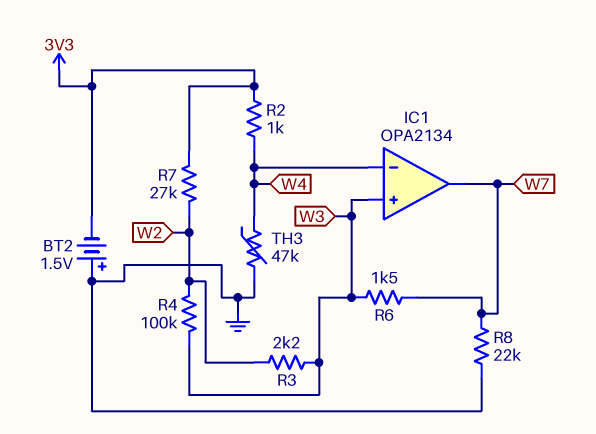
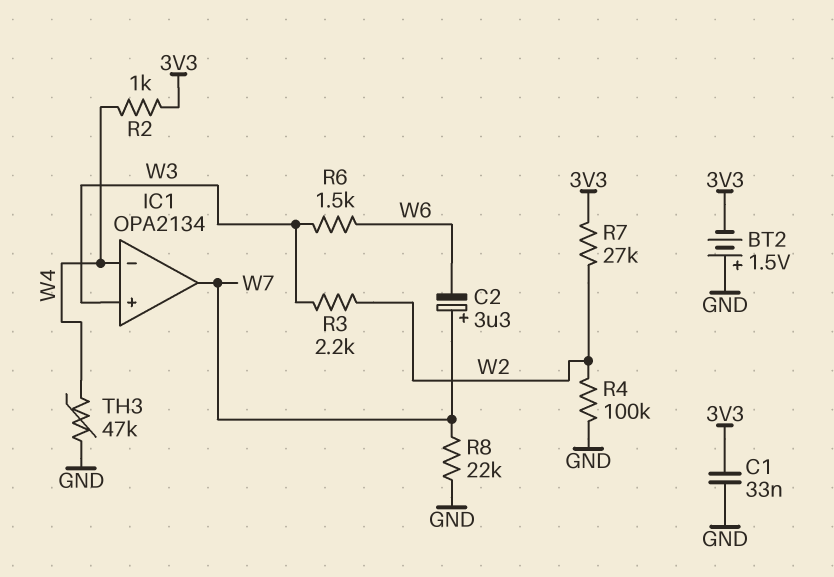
C1: none -> 33nF (3V3, GND)
C2: none -> 3.3uF (plus W7, minus W6)
R4: 100k (W2, W3) -> 100k (GND, W2)
R6: 1.5k (W3, W7) -> 1.5k (W3, W6)

